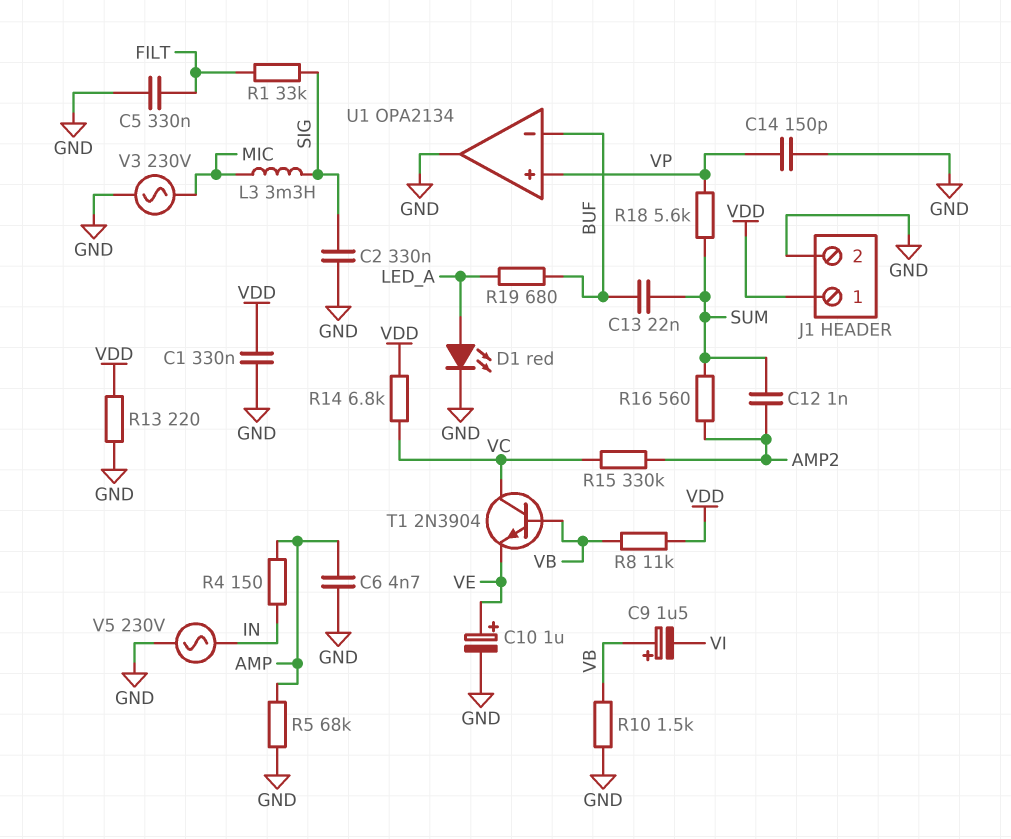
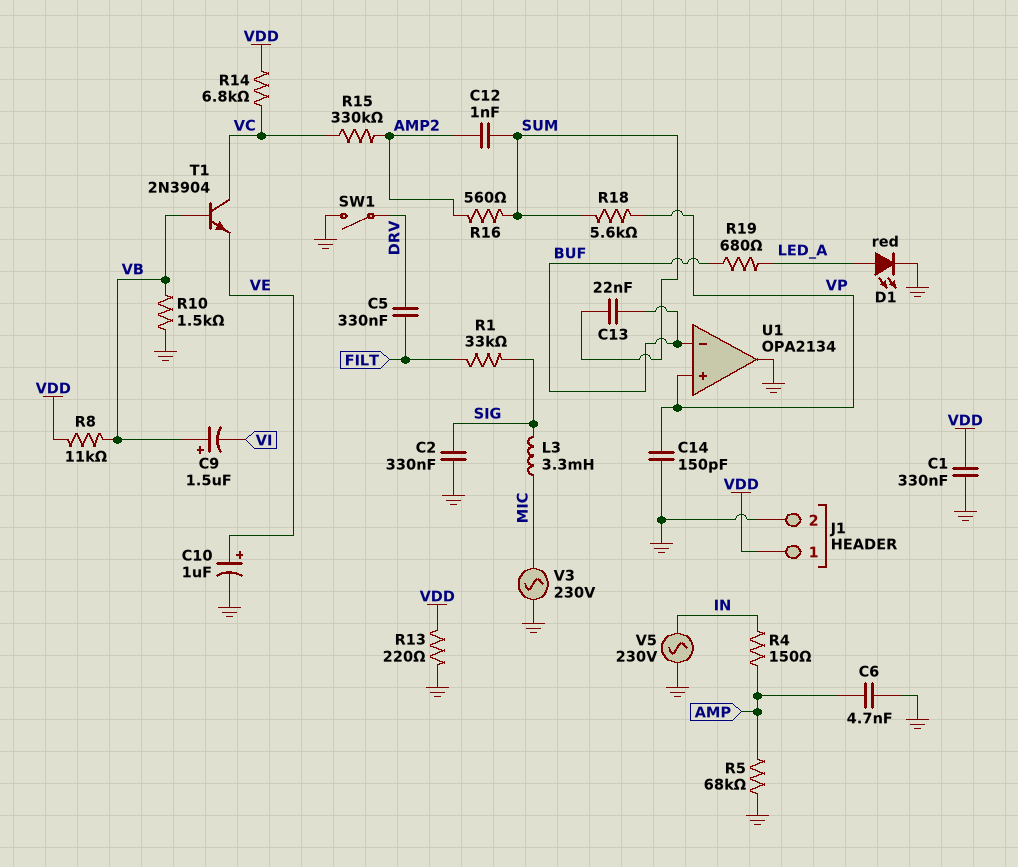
C5: 330nF (FILT, GND) -> 330nF (DRV, FILT)
SW1: none -> switch (DRV, GND)

